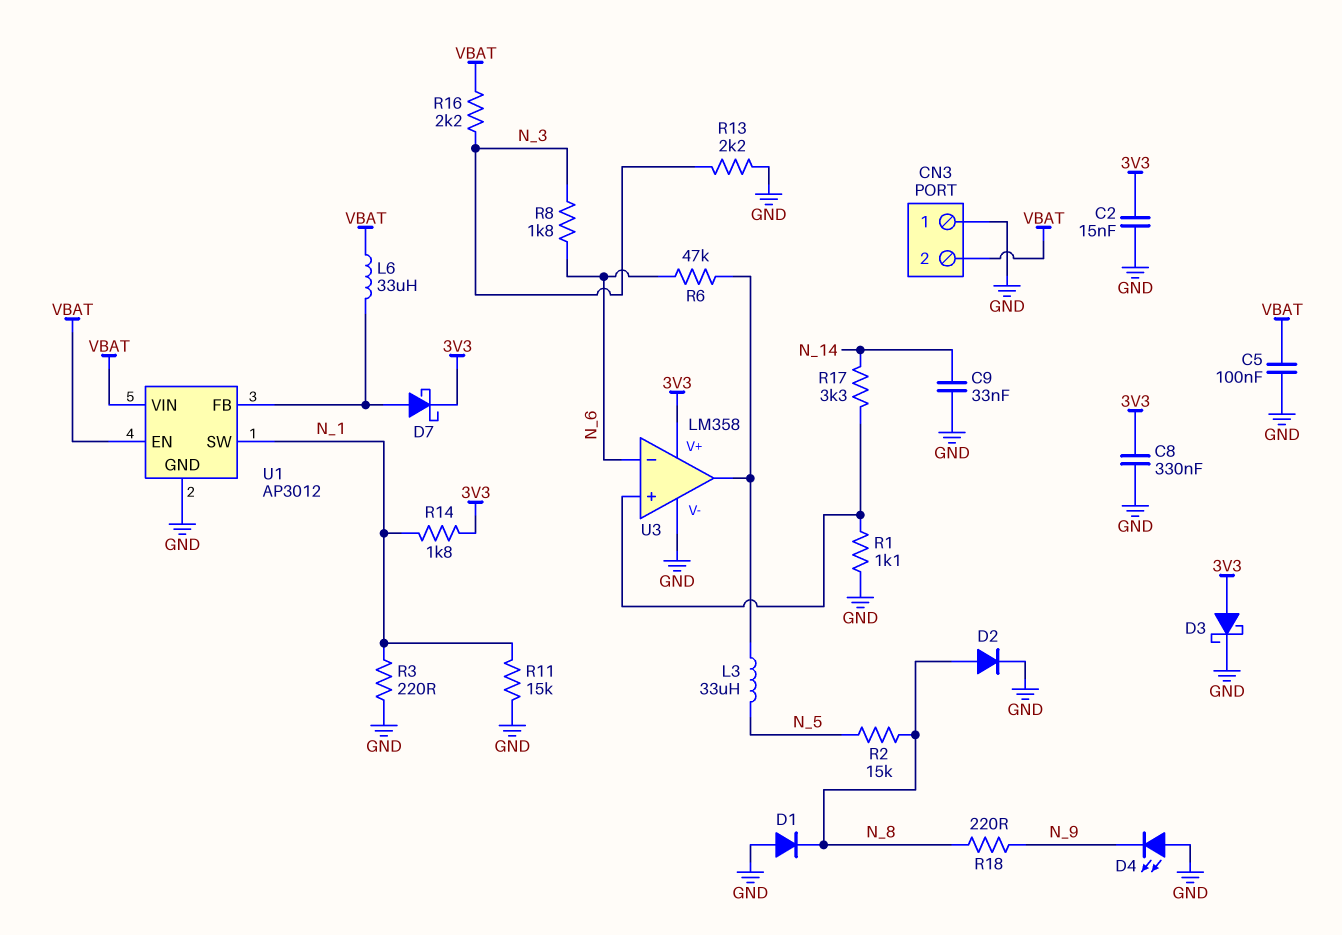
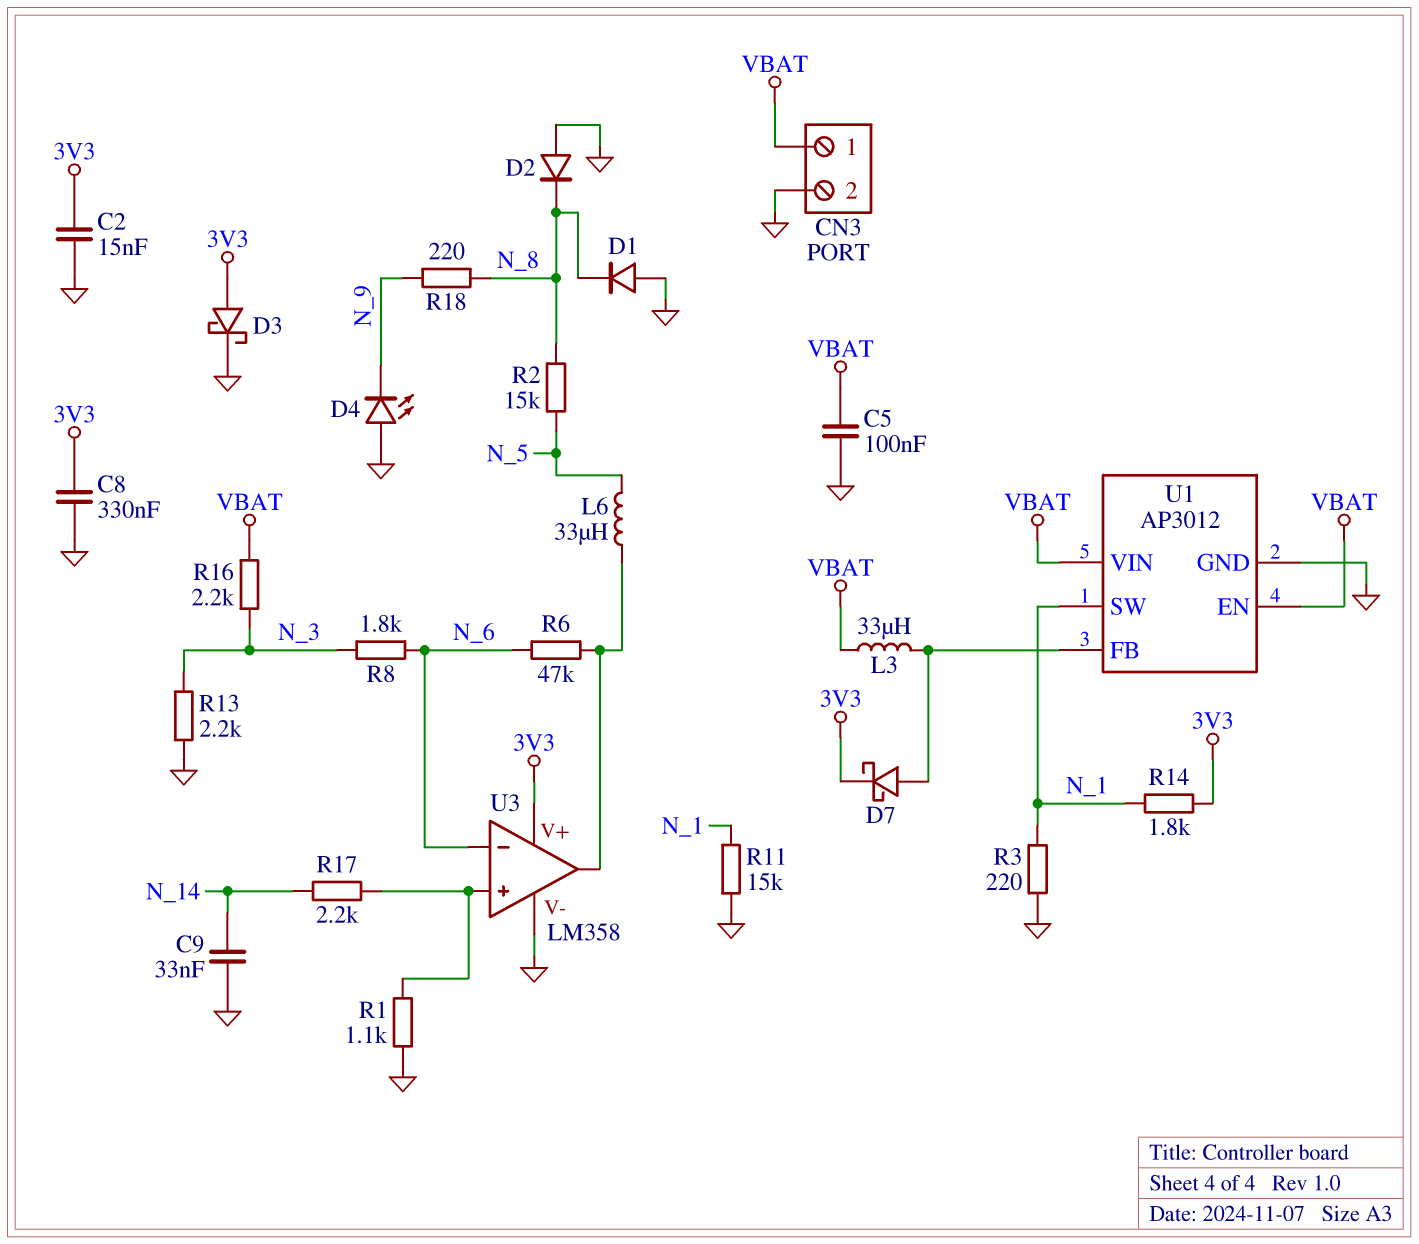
CN3 pin 1: GND -> VBAT
CN3 pin 2: VBAT -> GND
D2: diode (A N_8, K GND) -> diode (A GND, K N_8)
L3: 33uH (N_5, U3/out) -> 33uH (U1/FB, VBAT)
L6: 33uH (U1/FB, VBAT) -> 33uH (N_5, U3/out)
R17: 3.3k (N_14, U3/in+) -> 2.2k (N_14, U3/in+)

